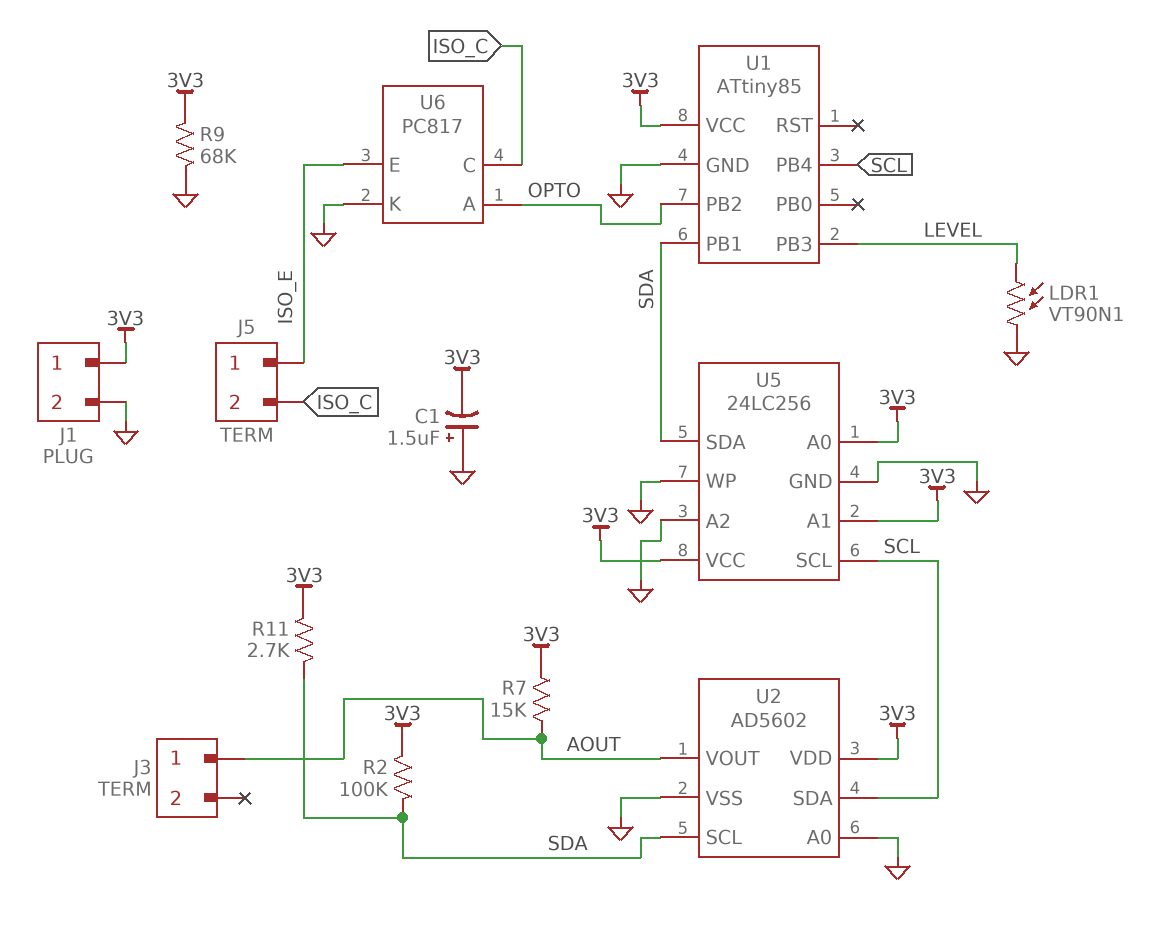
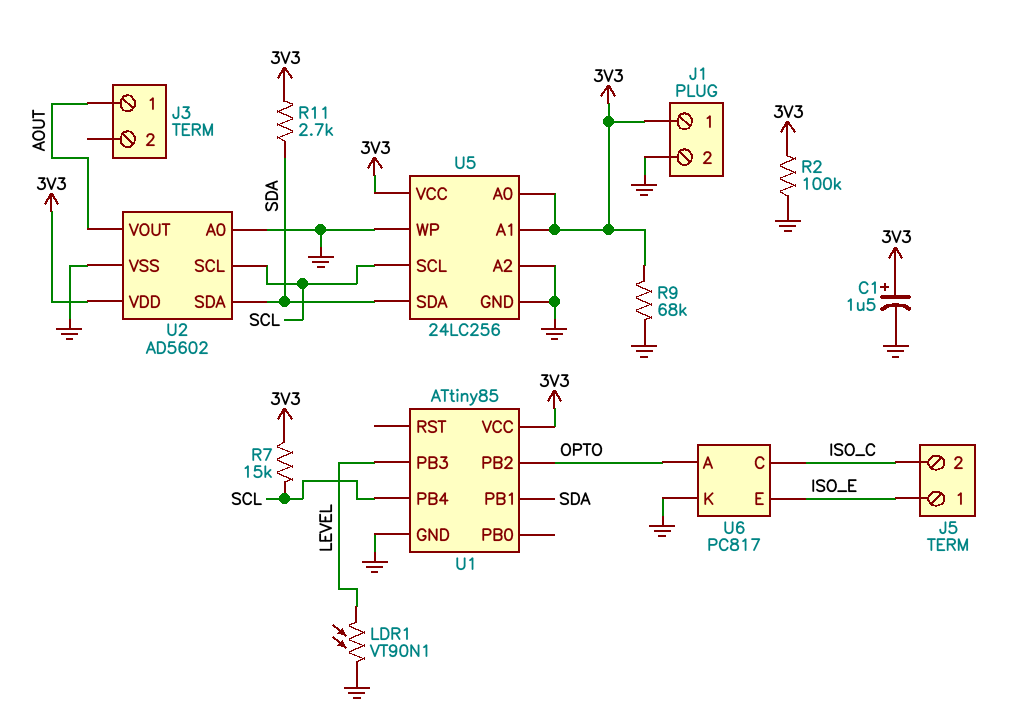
C1: 1.5uF (plus GND, minus 3V3) -> 1.5uF (plus 3V3, minus GND)
R2: 100k (3V3, SDA) -> 100k (3V3, GND)
R7: 15k (3V3, AOUT) -> 15k (3V3, SCL)
U2 pin SCL: SDA -> SCL
U2 pin SDA: SCL -> SDA

